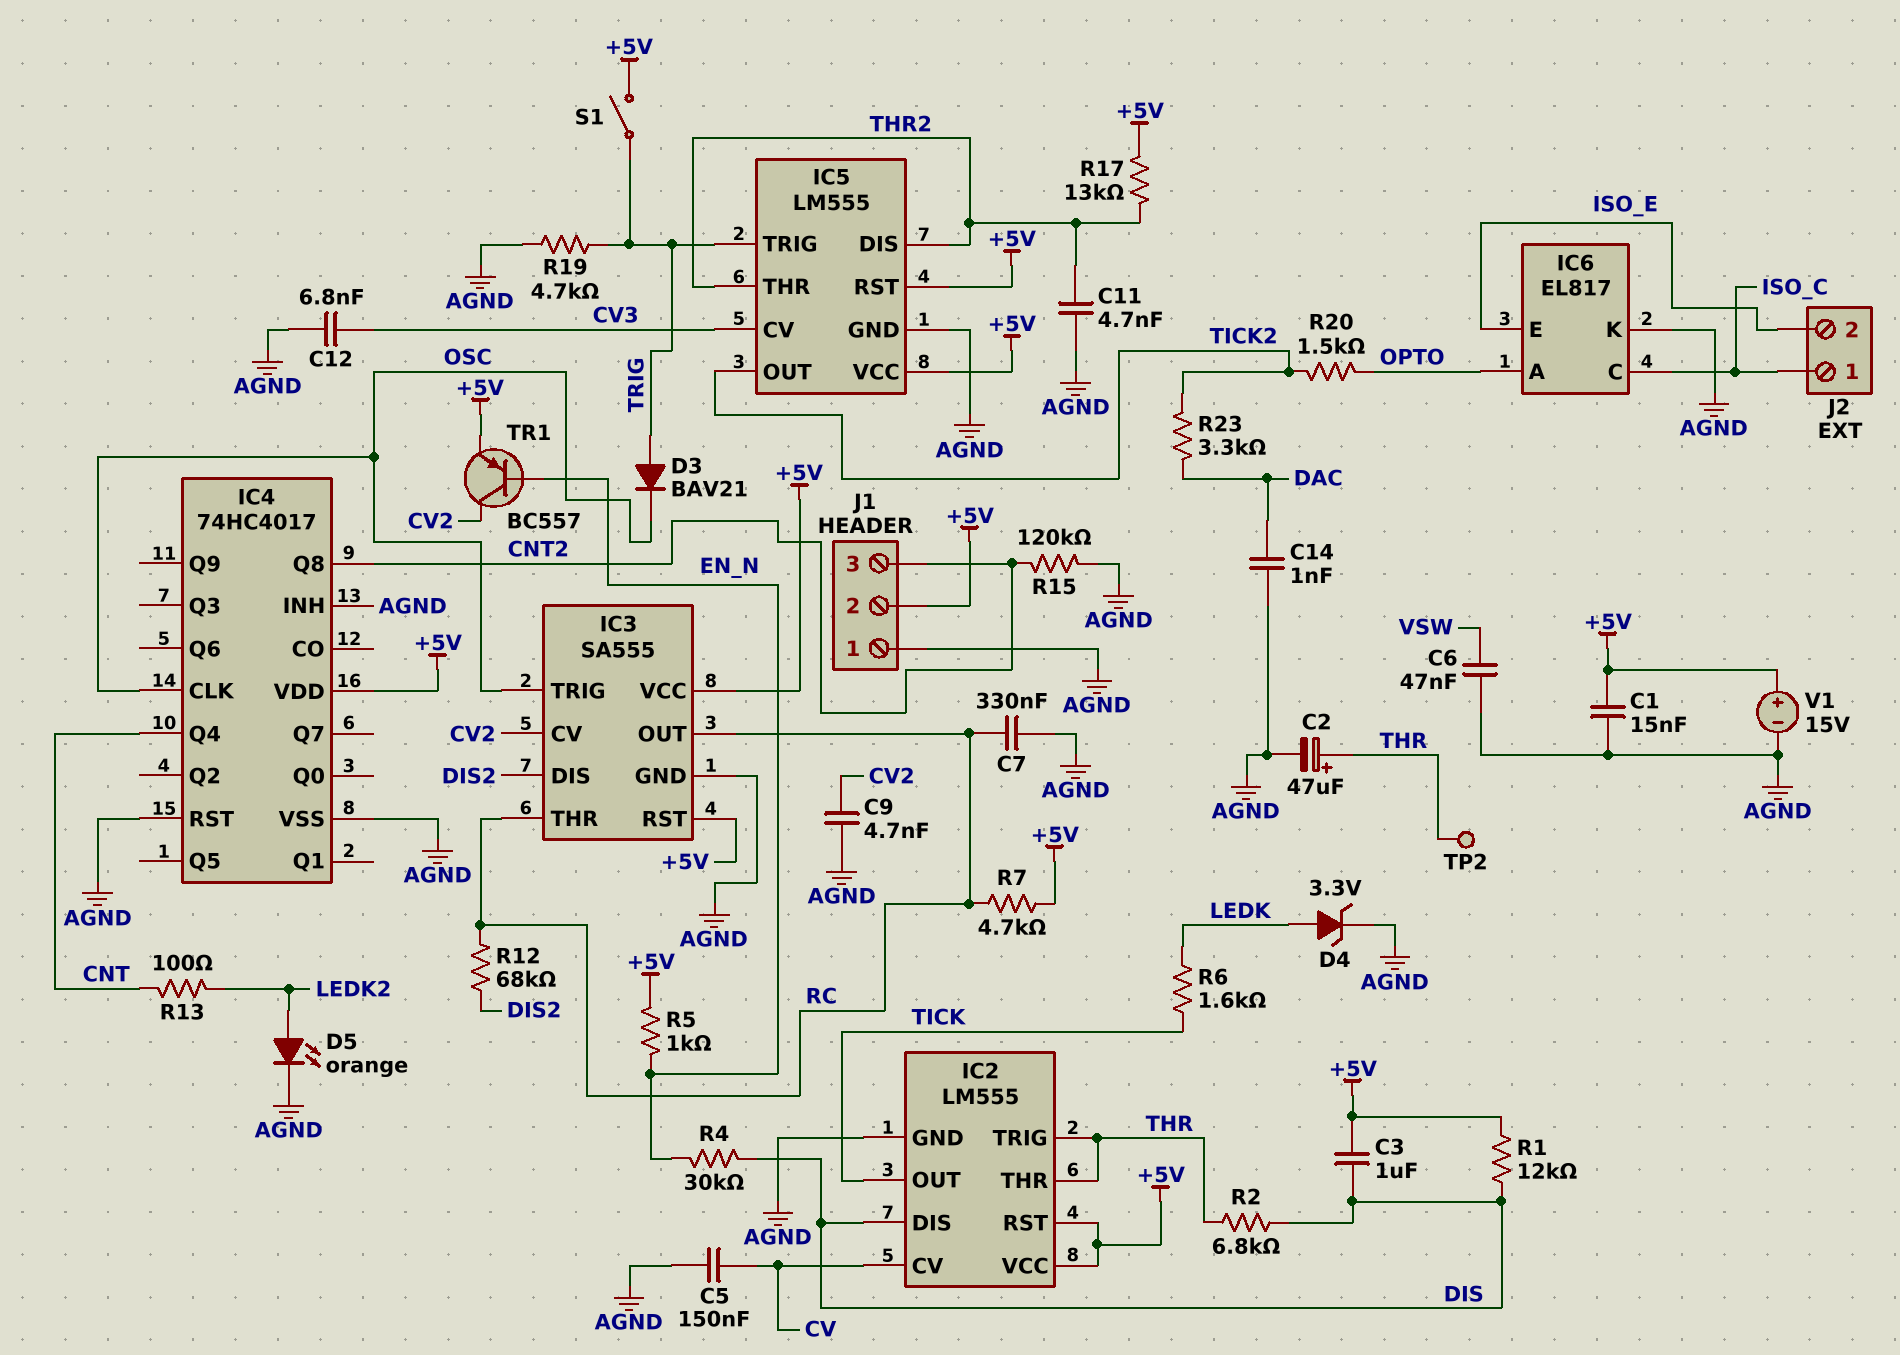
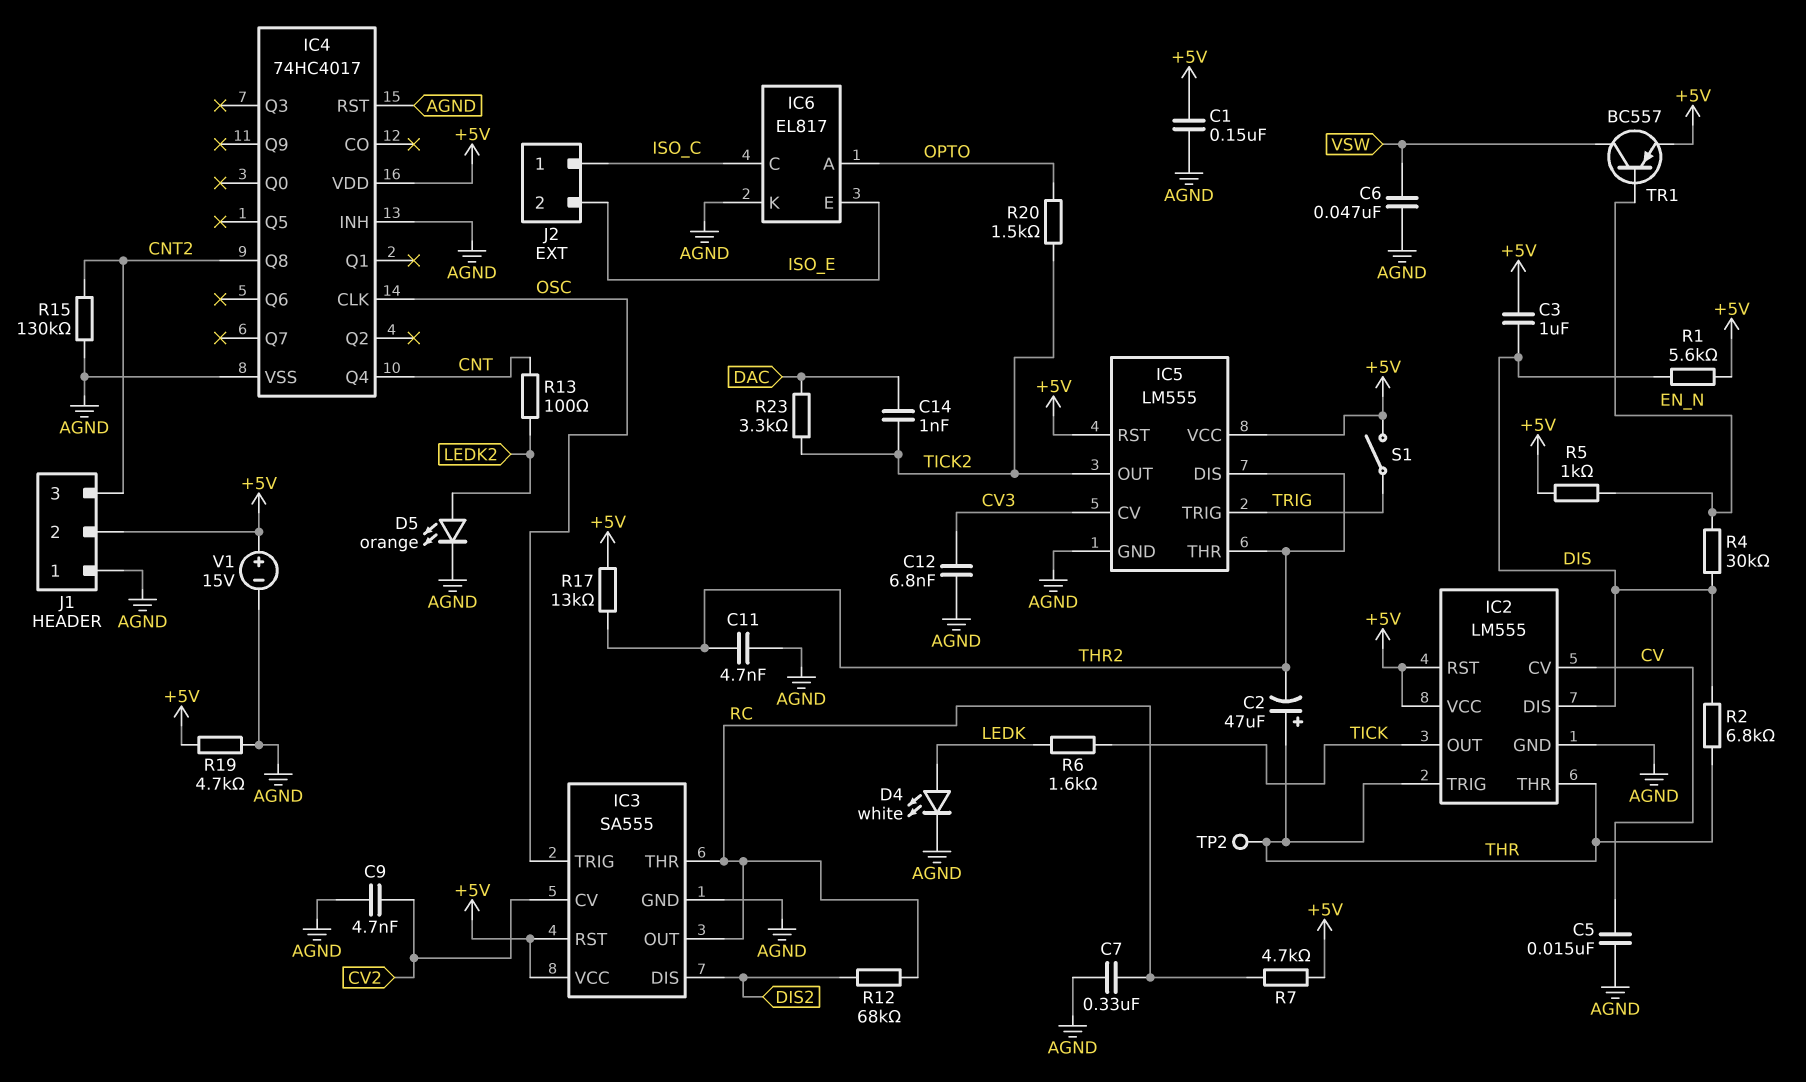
C1: 15nF (+5V, AGND) -> 150nF (+5V, AGND)
C2: 47uF (plus THR, minus AGND) -> 47uF (plus THR, minus THR2)
C5: 150nF (AGND, CV) -> 15nF (AGND, CV)
C14: 1nF (AGND, DAC) -> 1nF (DAC, TICK2)
D3: diode BAV21 (A TRIG, K OSC) -> none
D4: zener 3.3V (A LEDK, K AGND) -> LED white (A LEDK, K AGND)
R1: 12k (+5V, DIS) -> 5.6k (+5V, DIS)
R15: 120k (AGND, CNT2) -> 130k (AGND, CNT2)
R19: 4.7k (AGND, TRIG) -> 4.7k (+5V, AGND)
TR1: PNP BC557 (B EN_N, C CV2, E +5V) -> PNP BC557 (B EN_N, C VSW, E +5V)

